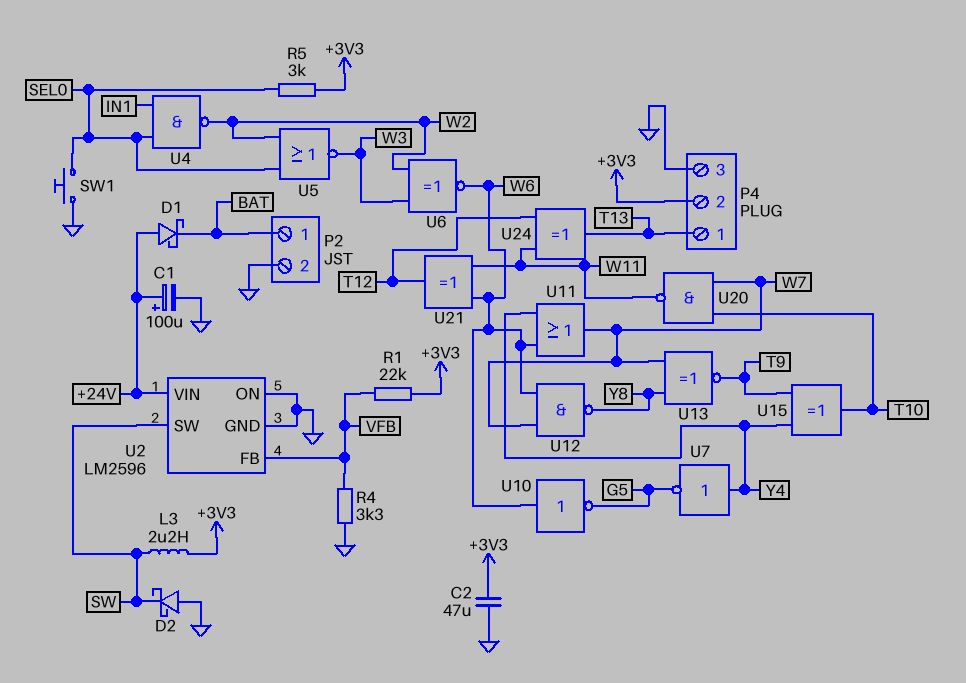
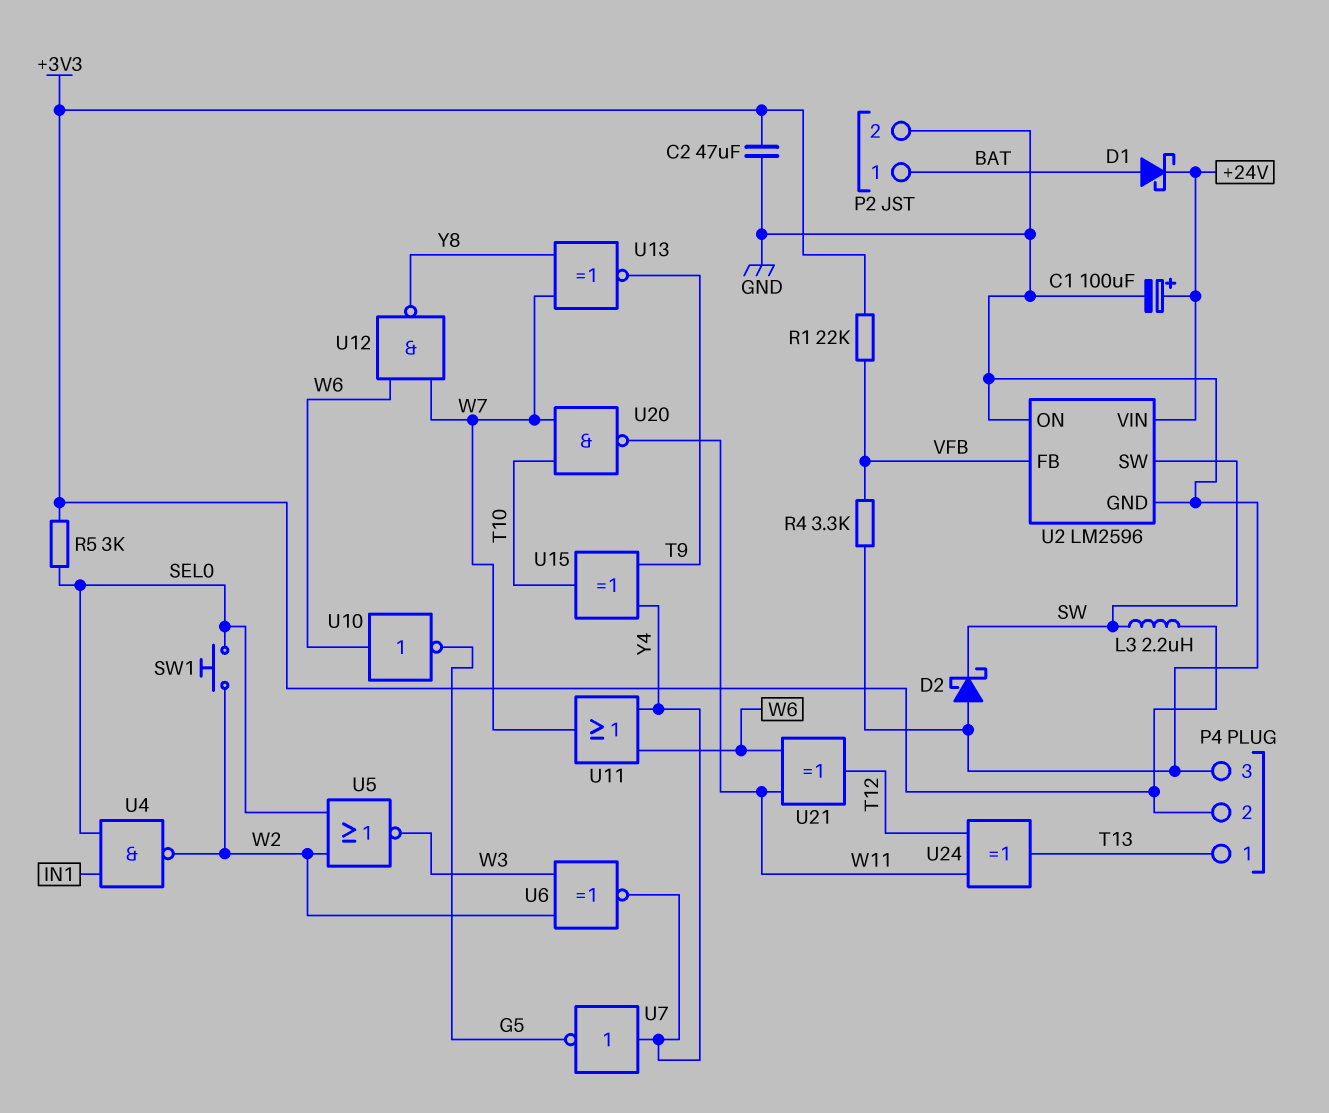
D1: schottky (A +24V, K BAT) -> schottky (A BAT, K +24V)
SW1: button (GND, SEL0) -> button (SEL0, W2)
U6: XNOR (in W2, in W3, out W6) -> XNOR (in W2, in W3, out Y4)

